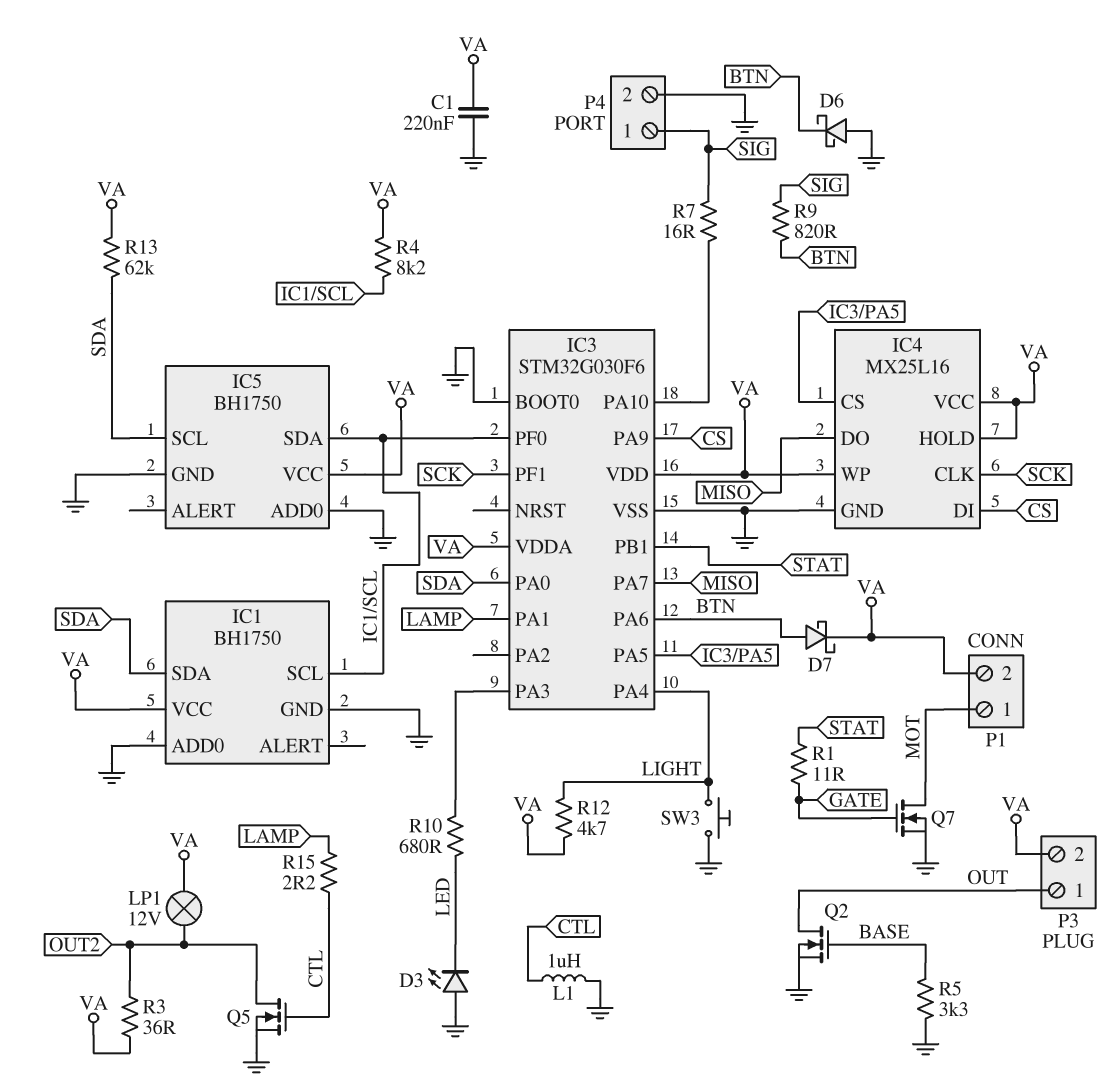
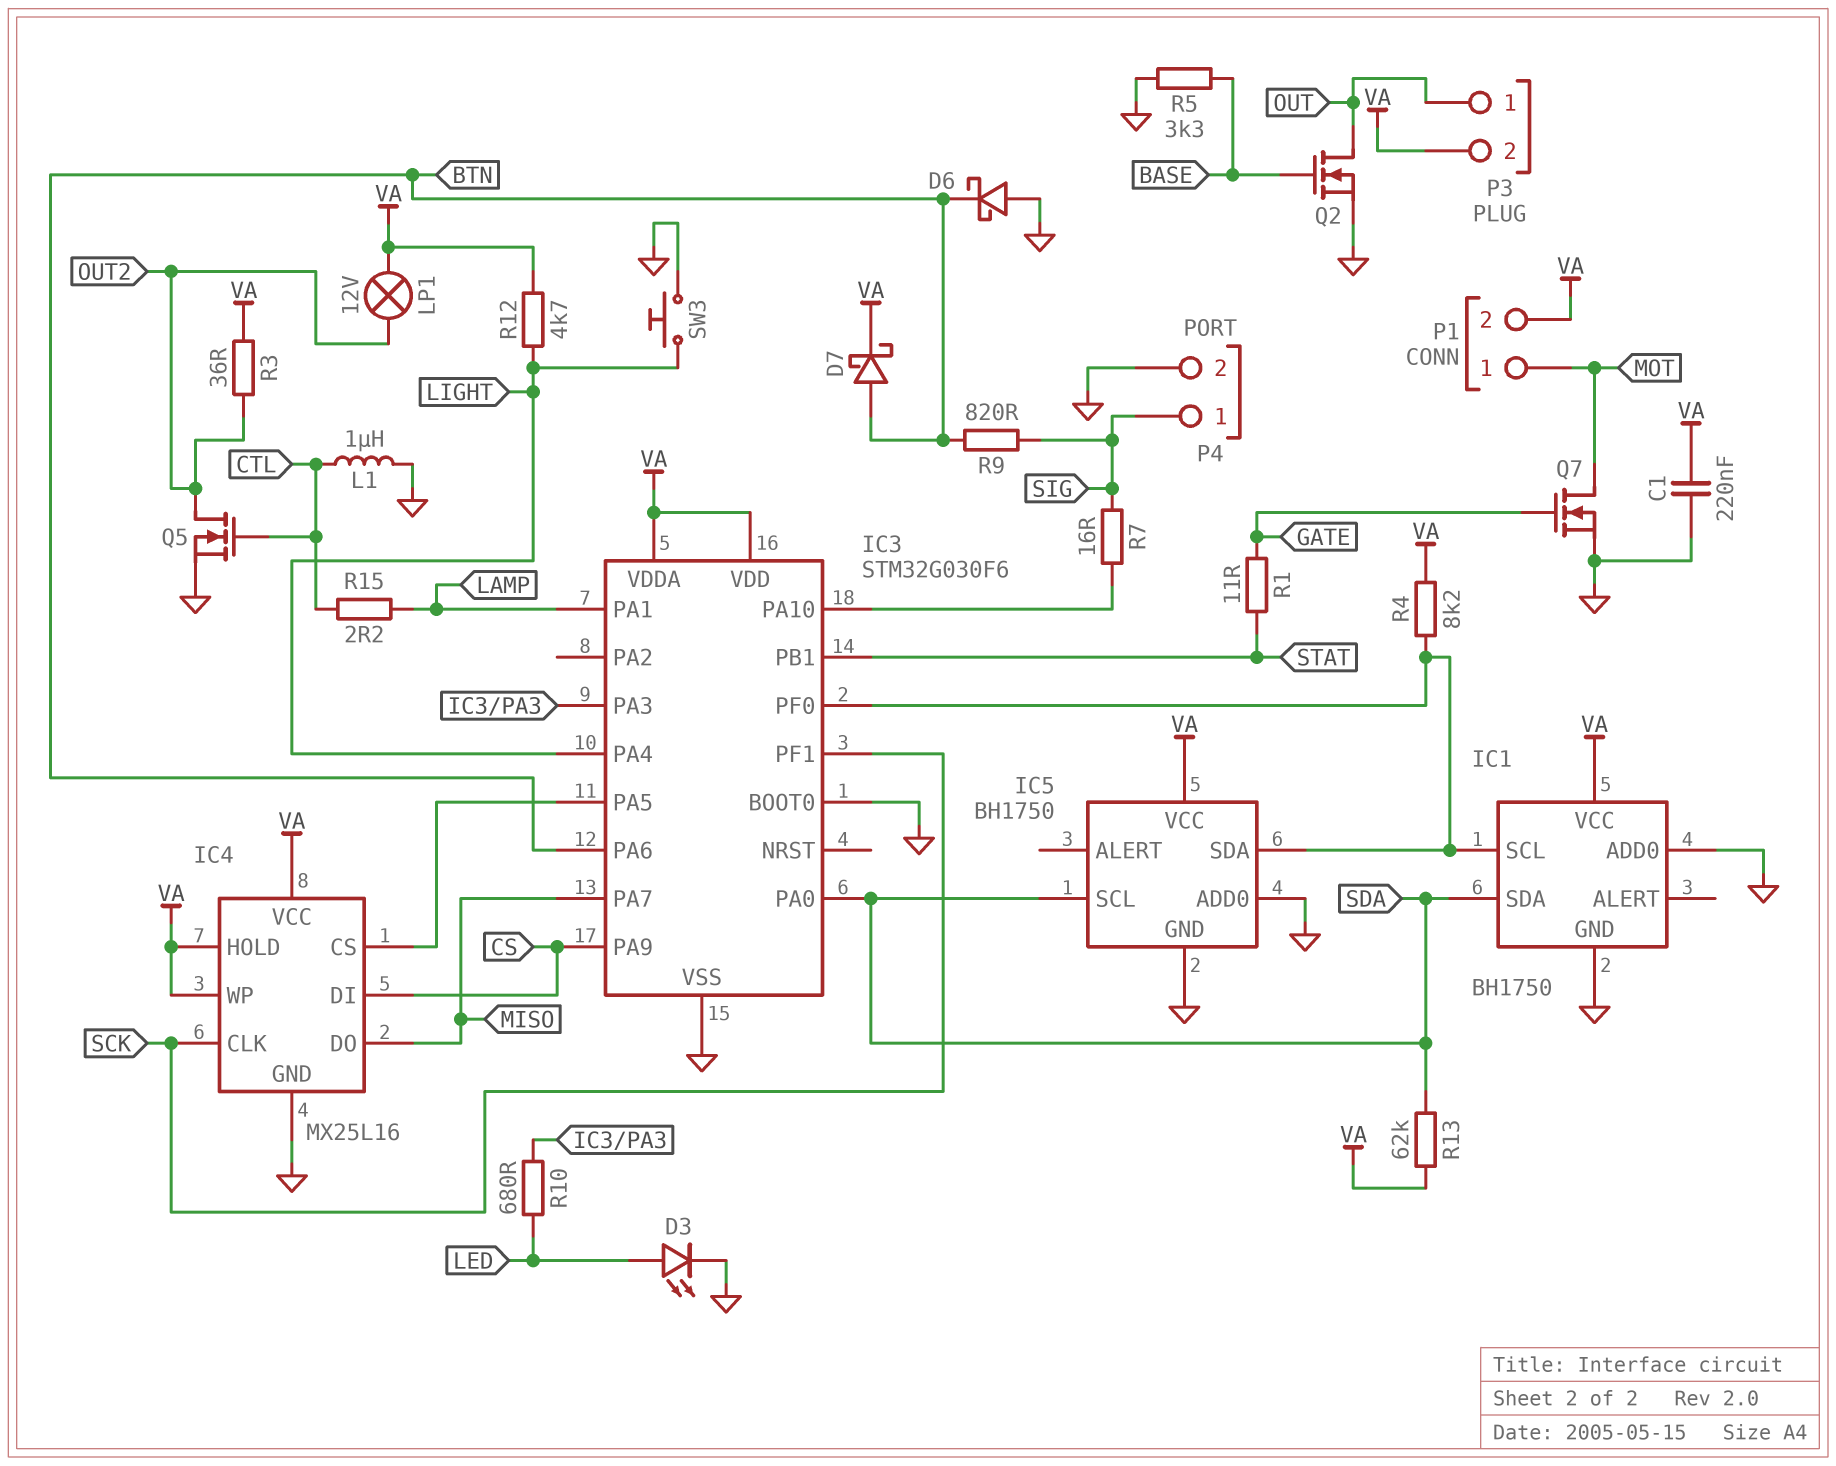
D3: LED (A GND, K LED) -> LED (A LED, K GND)

